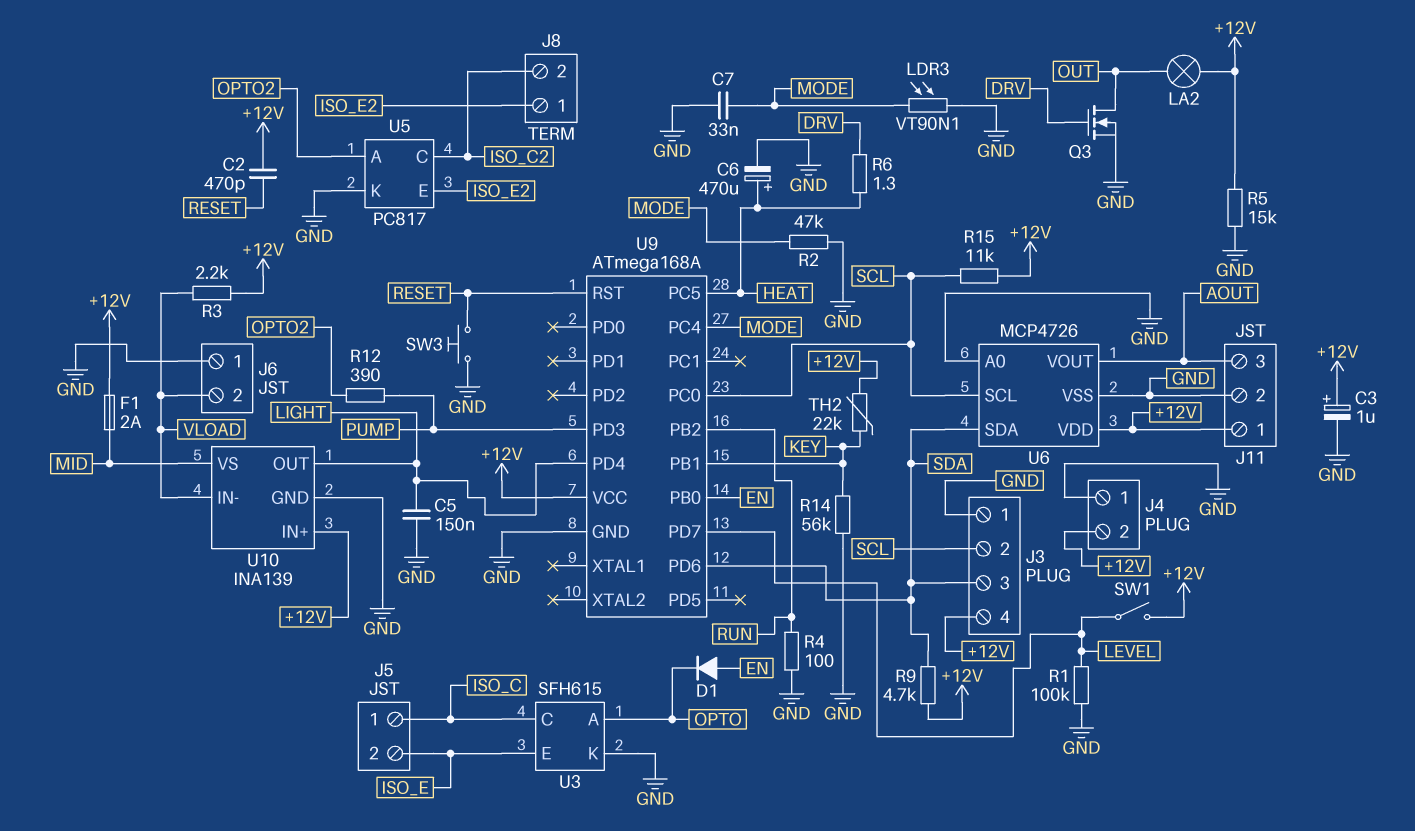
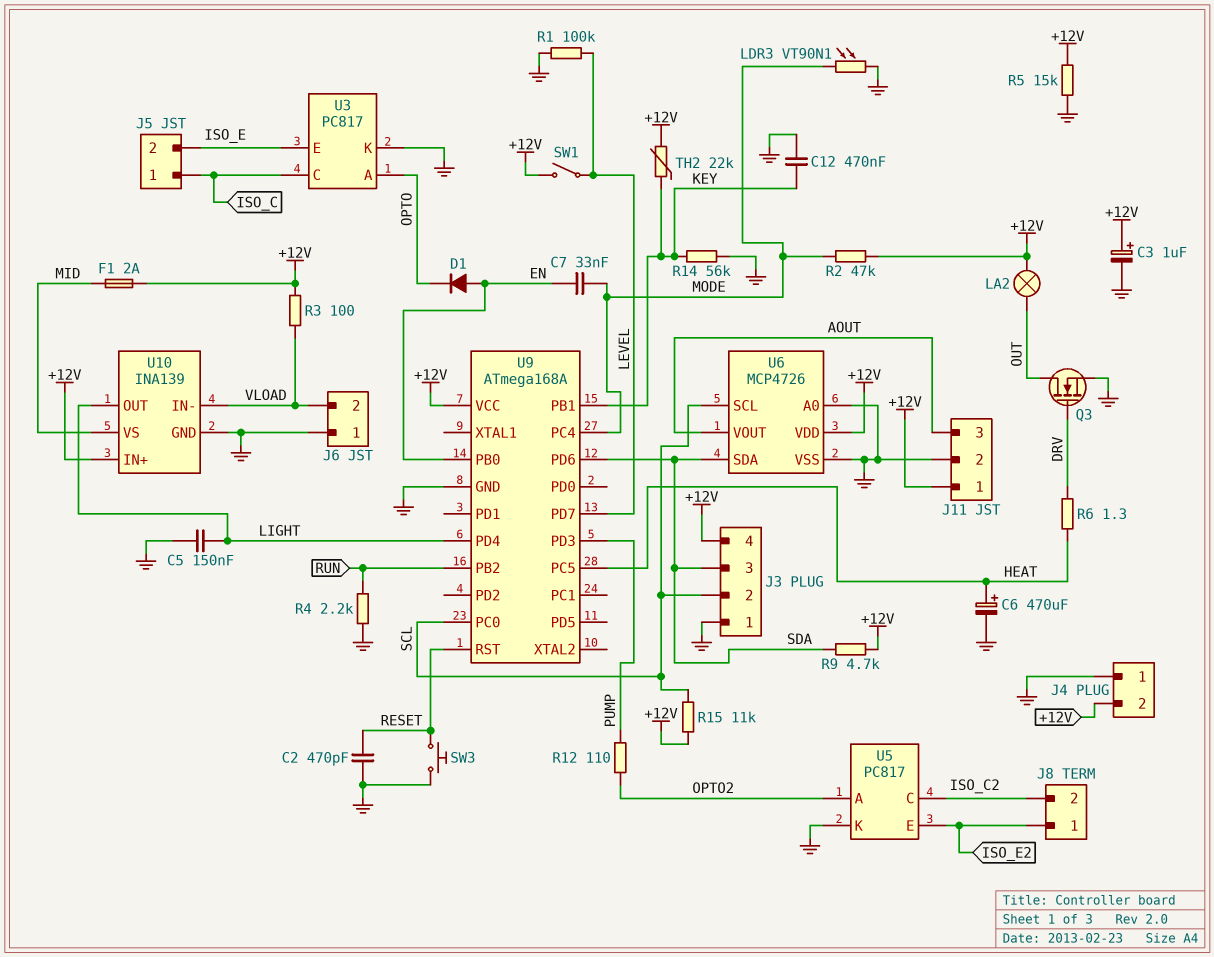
C2: 470pF (+12V, RESET) -> 470pF (GND, RESET)
C7: 33nF (GND, MODE) -> 33nF (EN, MODE)
C12: none -> 470nF (GND, KEY)
R2: 47k (GND, MODE) -> 47k (+12V, MODE)
R3: 2.2k (+12V, VLOAD) -> 100 (+12V, VLOAD)
R4: 100 (GND, RUN) -> 2.2k (GND, RUN)
R12: 390 (OPTO2, PUMP) -> 110 (OPTO2, PUMP)
U3: SFH615 -> PC817

